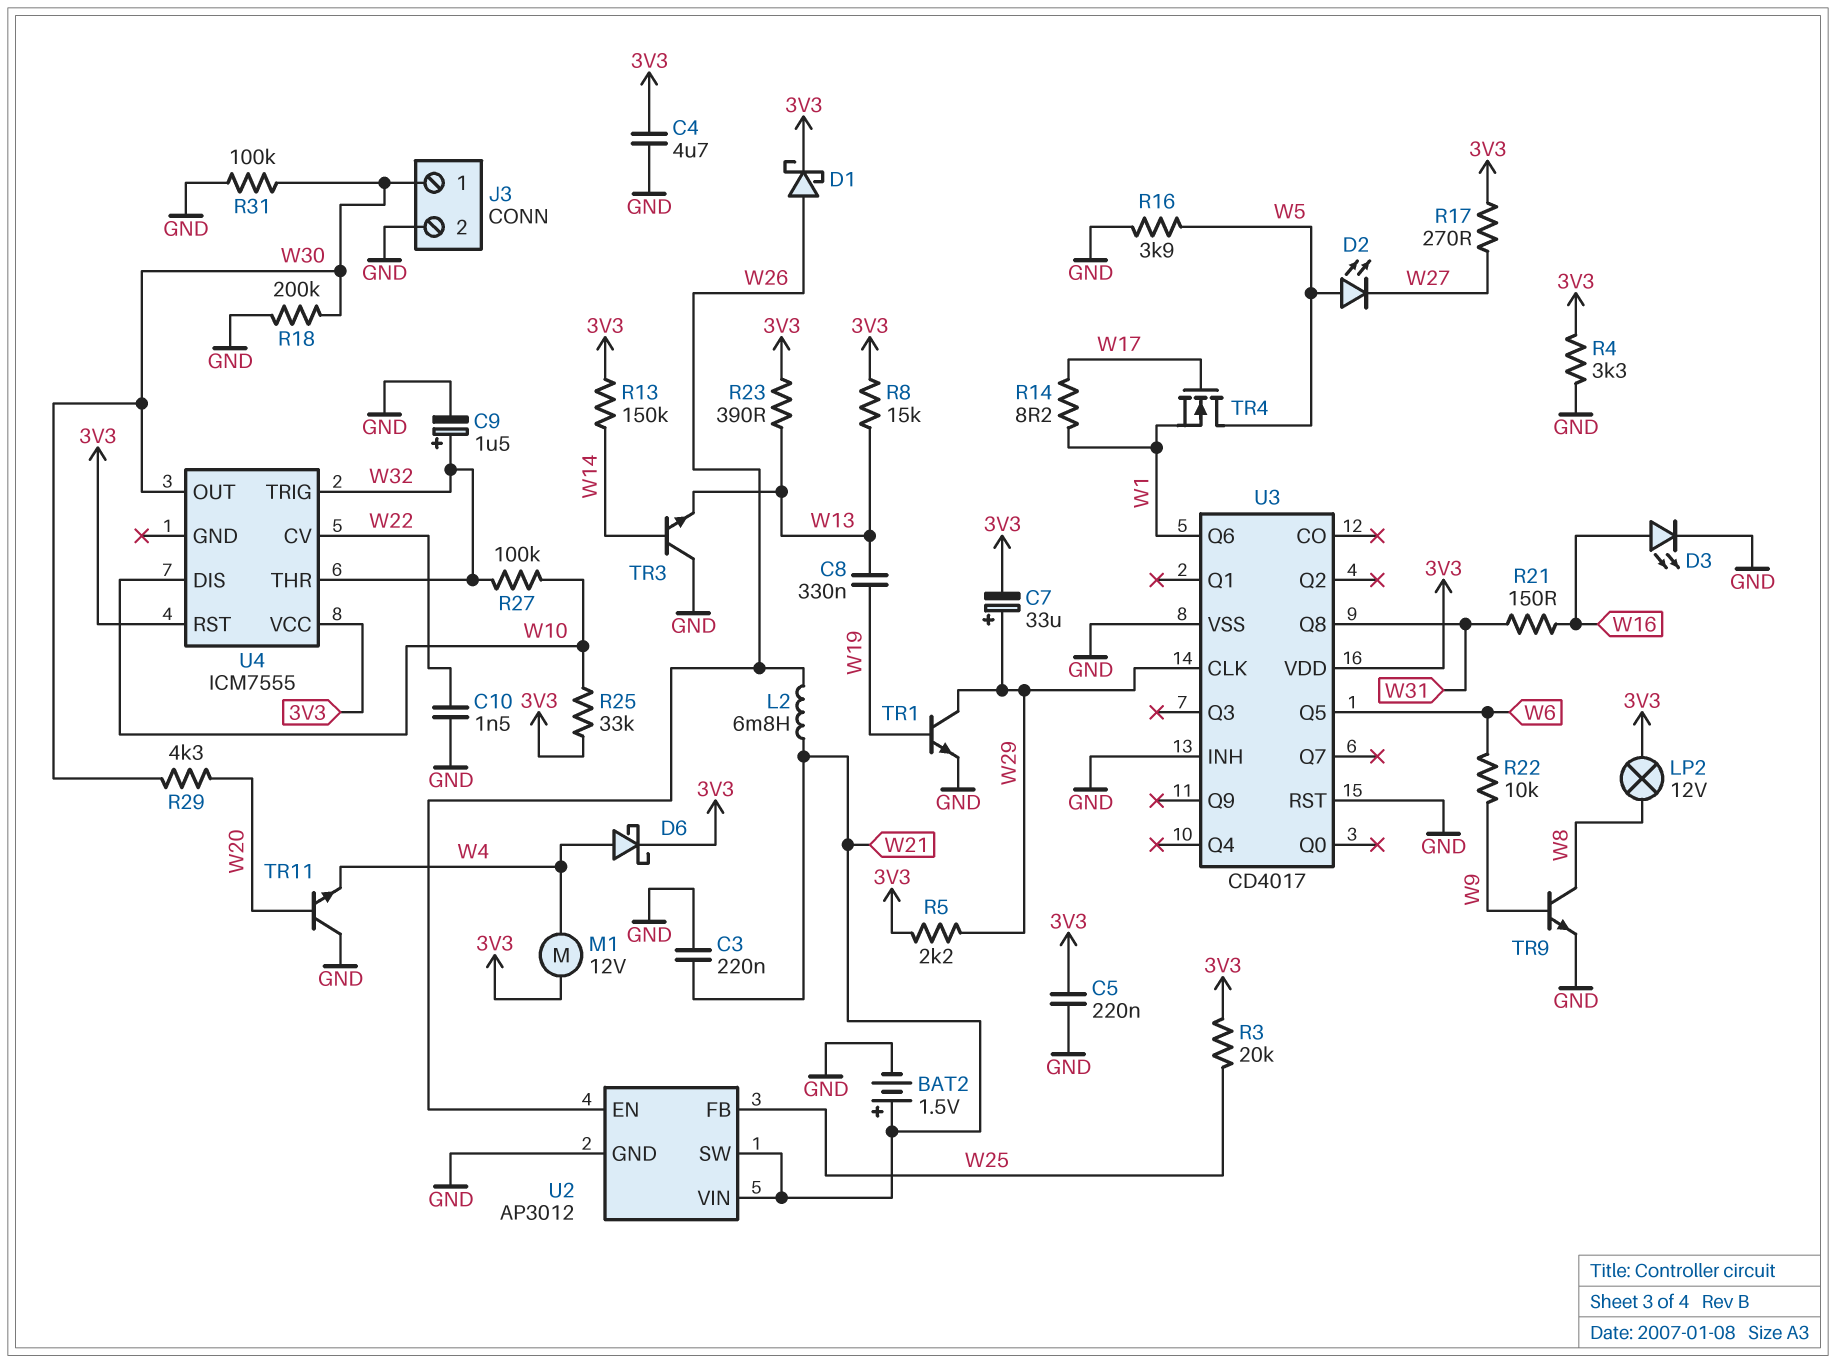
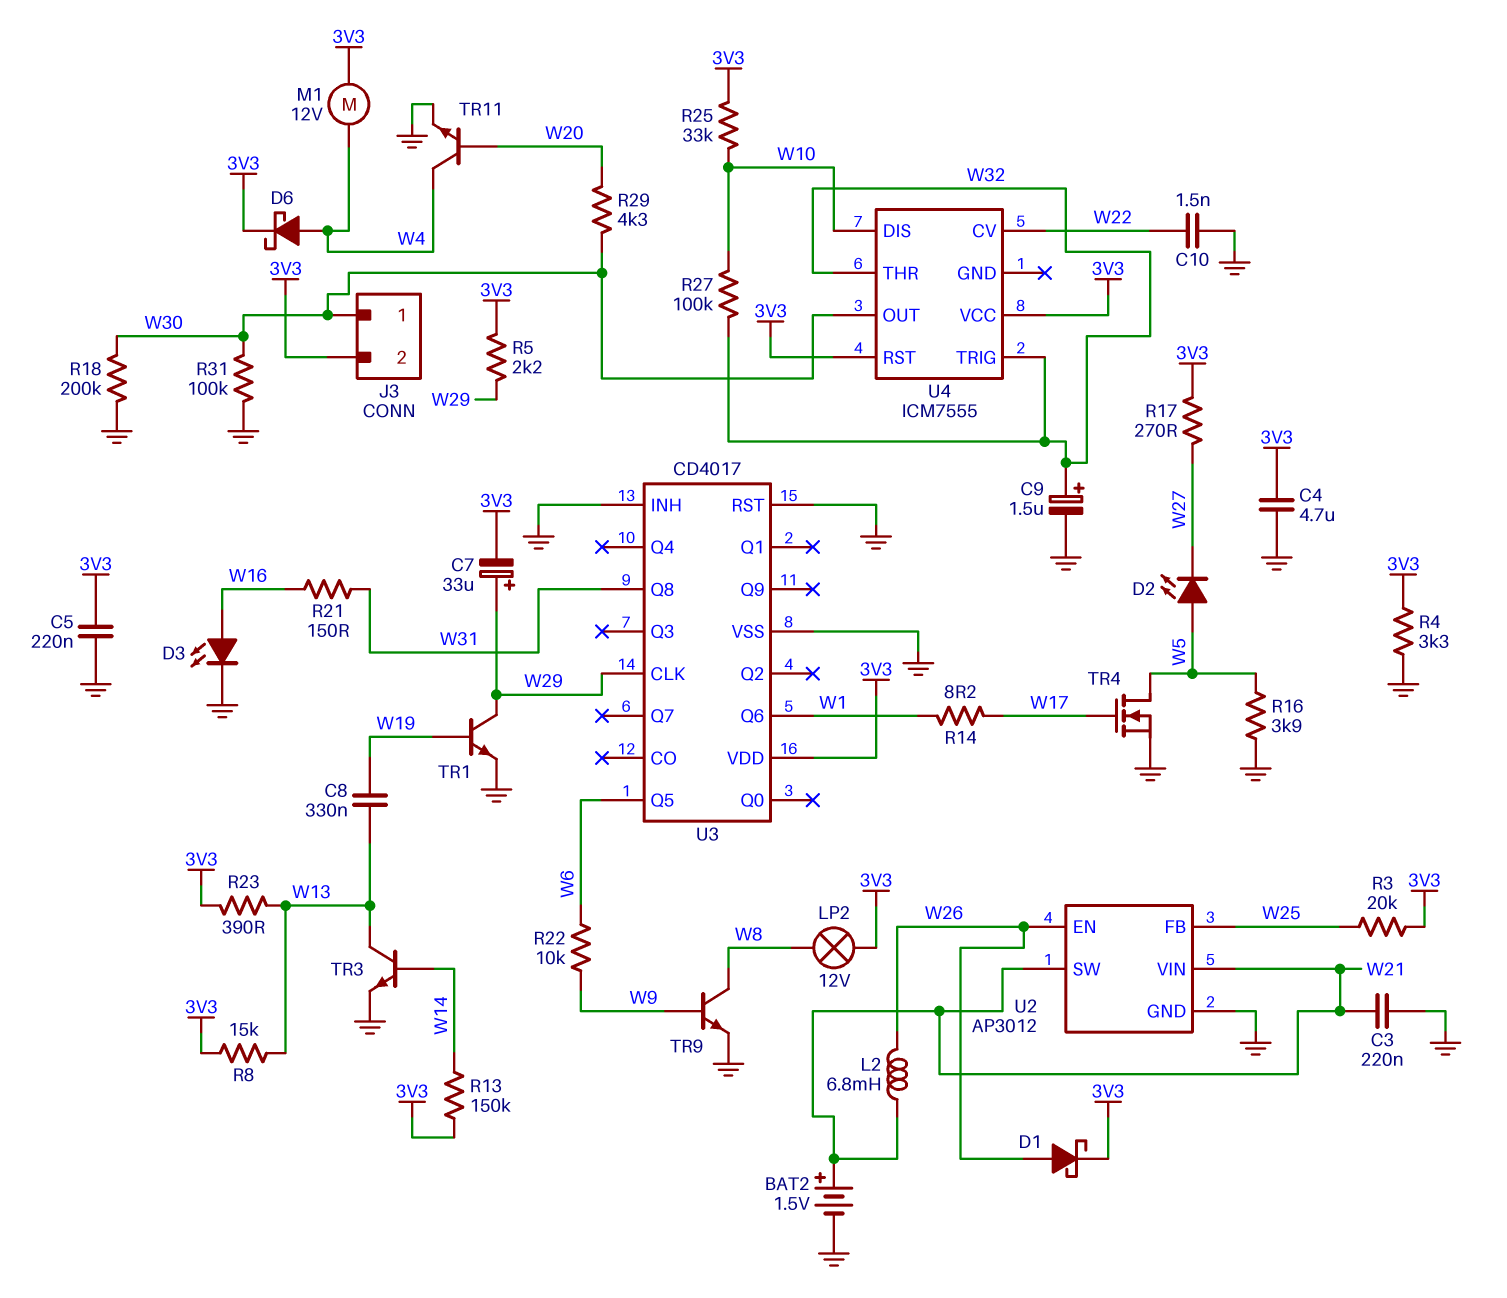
J3 pin 2: GND -> 3V3
TR3: NPN (B W14, C GND, E W13) -> NPN (B W14, C W13, E GND)
TR4: NMOS (G W17, D W5, S W1) -> NMOS (G W17, D W5, S GND)
TR11: NPN (B W20, C GND, E W4) -> NPN (B W20, C W4, E GND)

